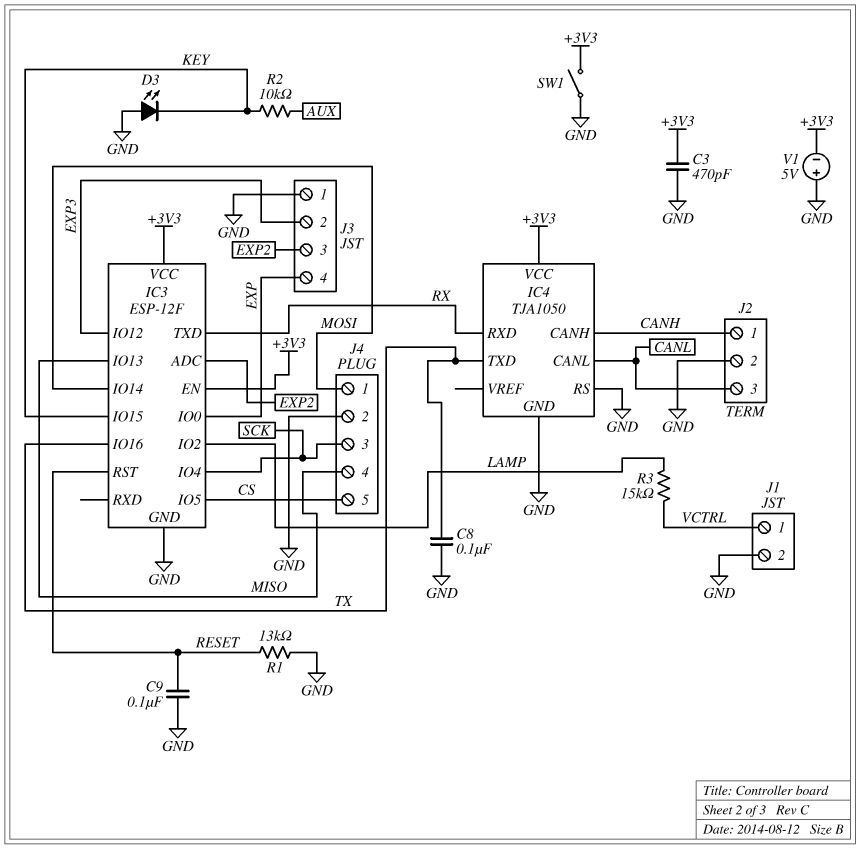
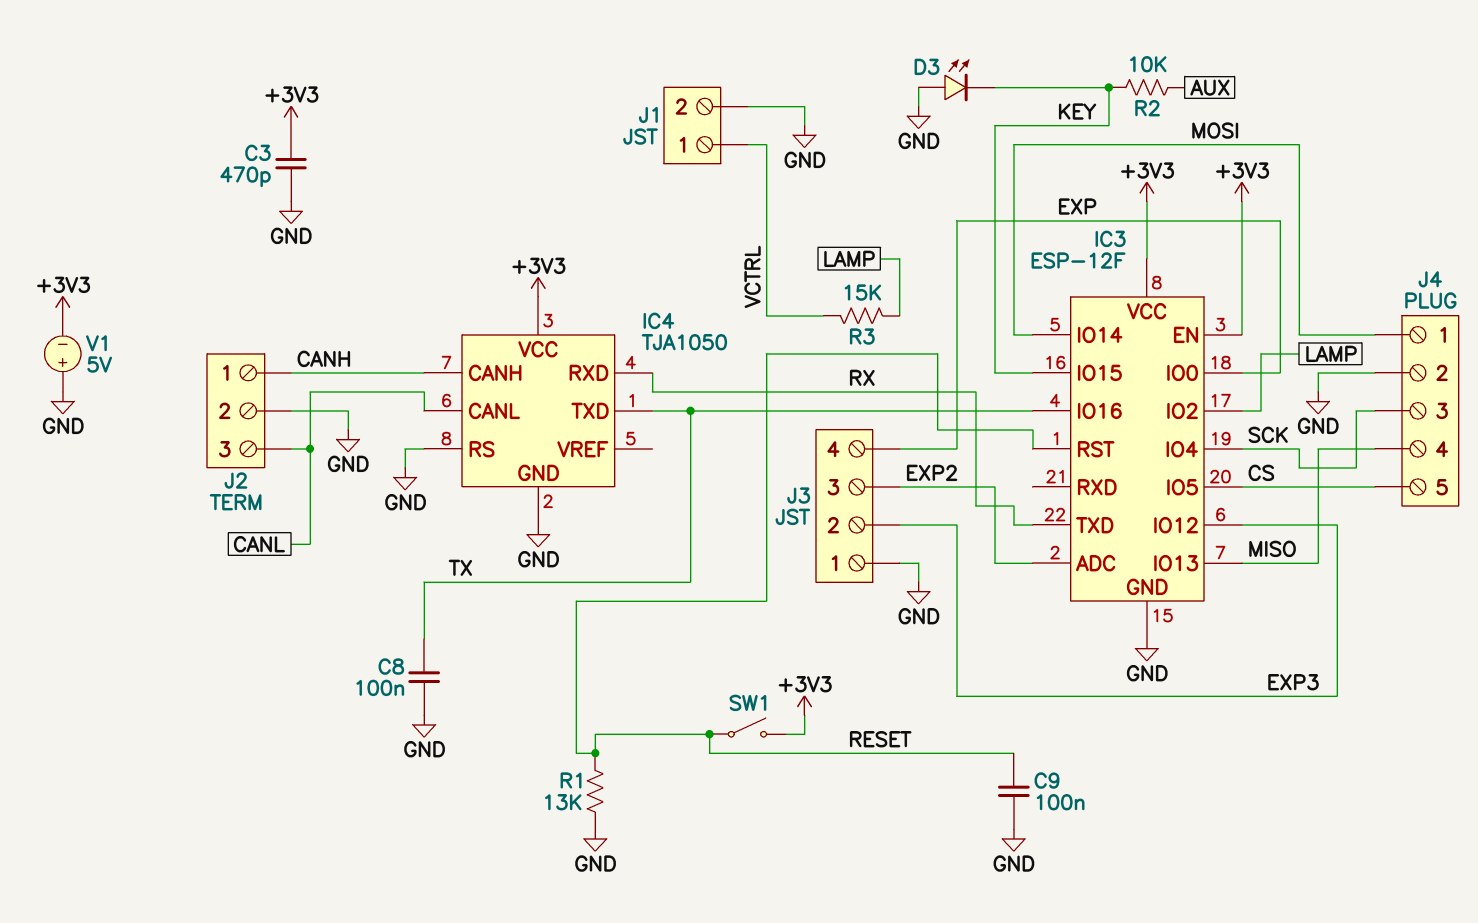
SW1: switch (+3V3, GND) -> switch (+3V3, RESET)

